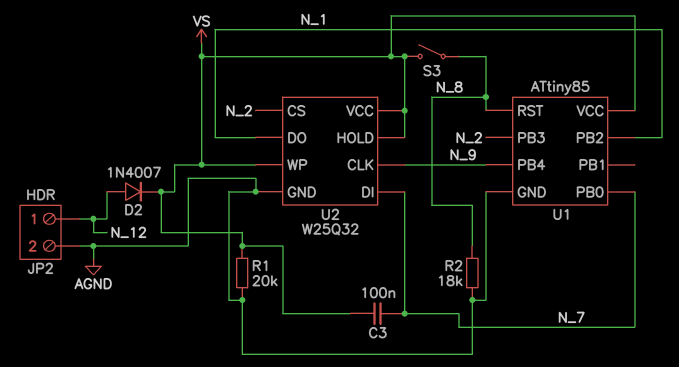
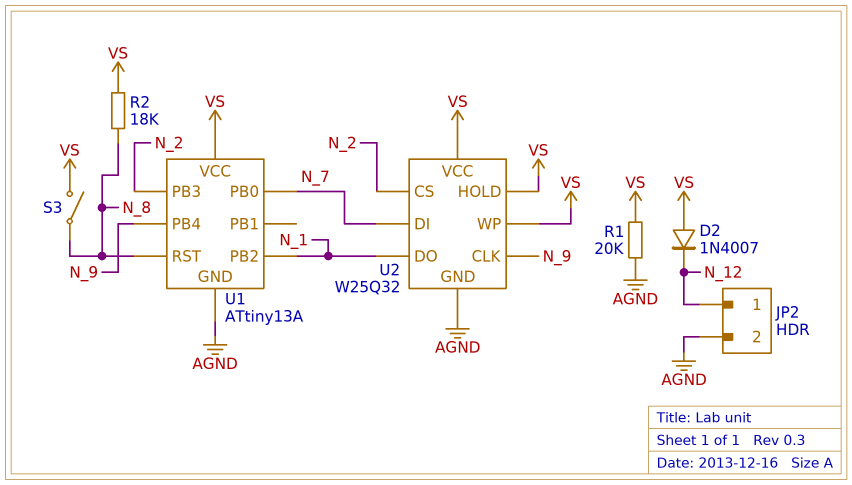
C3: 100nF (N_7, VS) -> none
D2: diode 1N4007 (A N_12, K VS) -> diode 1N4007 (A VS, K N_12)
R2: 18k (AGND, N_8) -> 18k (N_8, VS)
U1: ATtiny85 -> ATtiny13A

